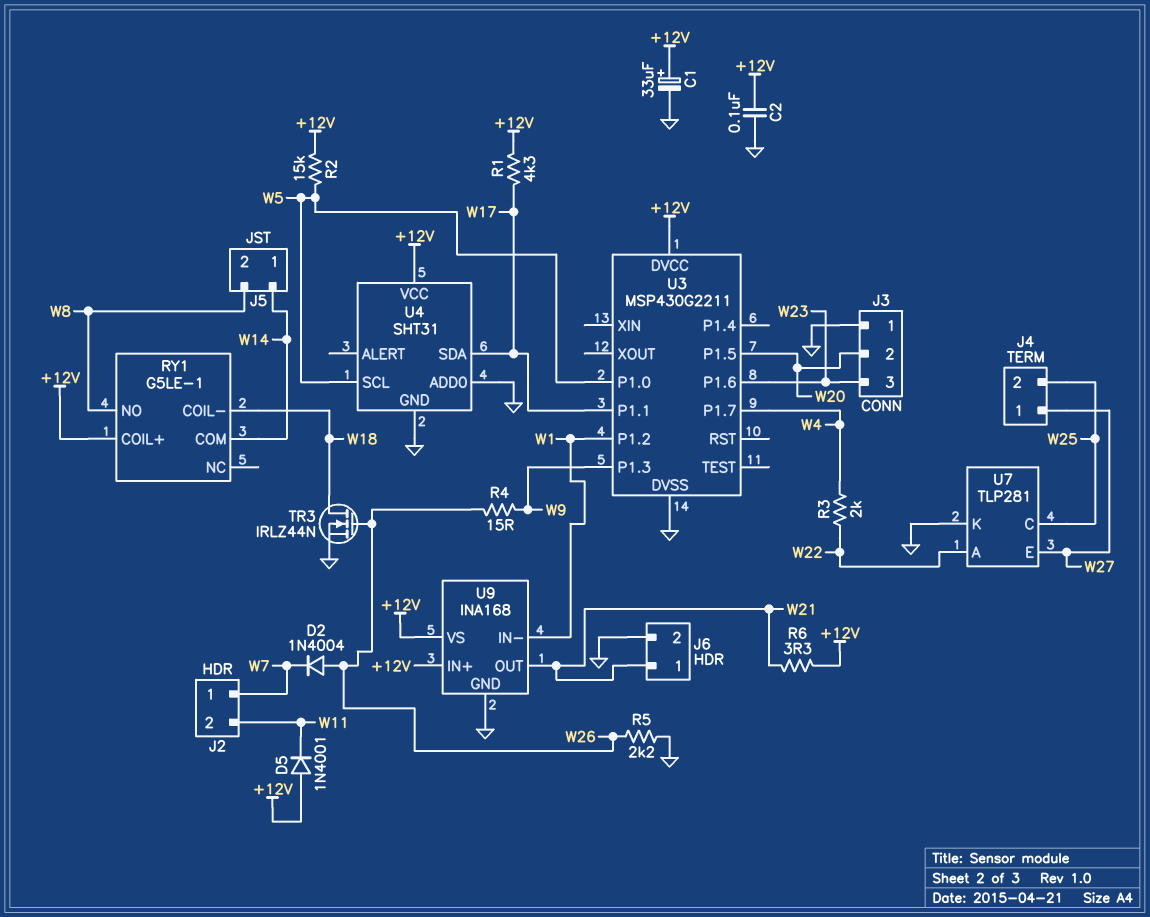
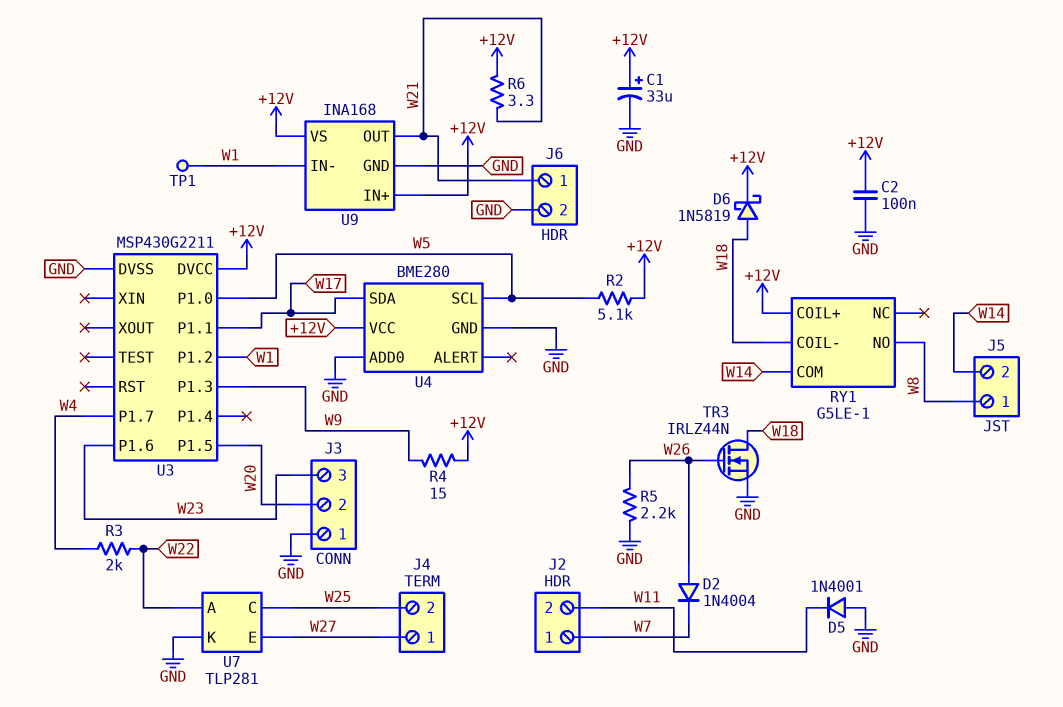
D5: diode 1N4001 (A +12V, K W11) -> diode 1N4001 (A GND, K W11)
D6: none -> schottky 1N5819 (A W18, K +12V)
J5 pin 1: W14 -> W8
J5 pin 2: W8 -> W14
R1: 4.3k (+12V, W17) -> none
R2: 15k (+12V, W5) -> 5.1k (+12V, W5)
R4: 15 (W9, W26) -> 15 (+12V, W9)
TP1: none -> test point (W1)
U4: SHT31 -> BME280

